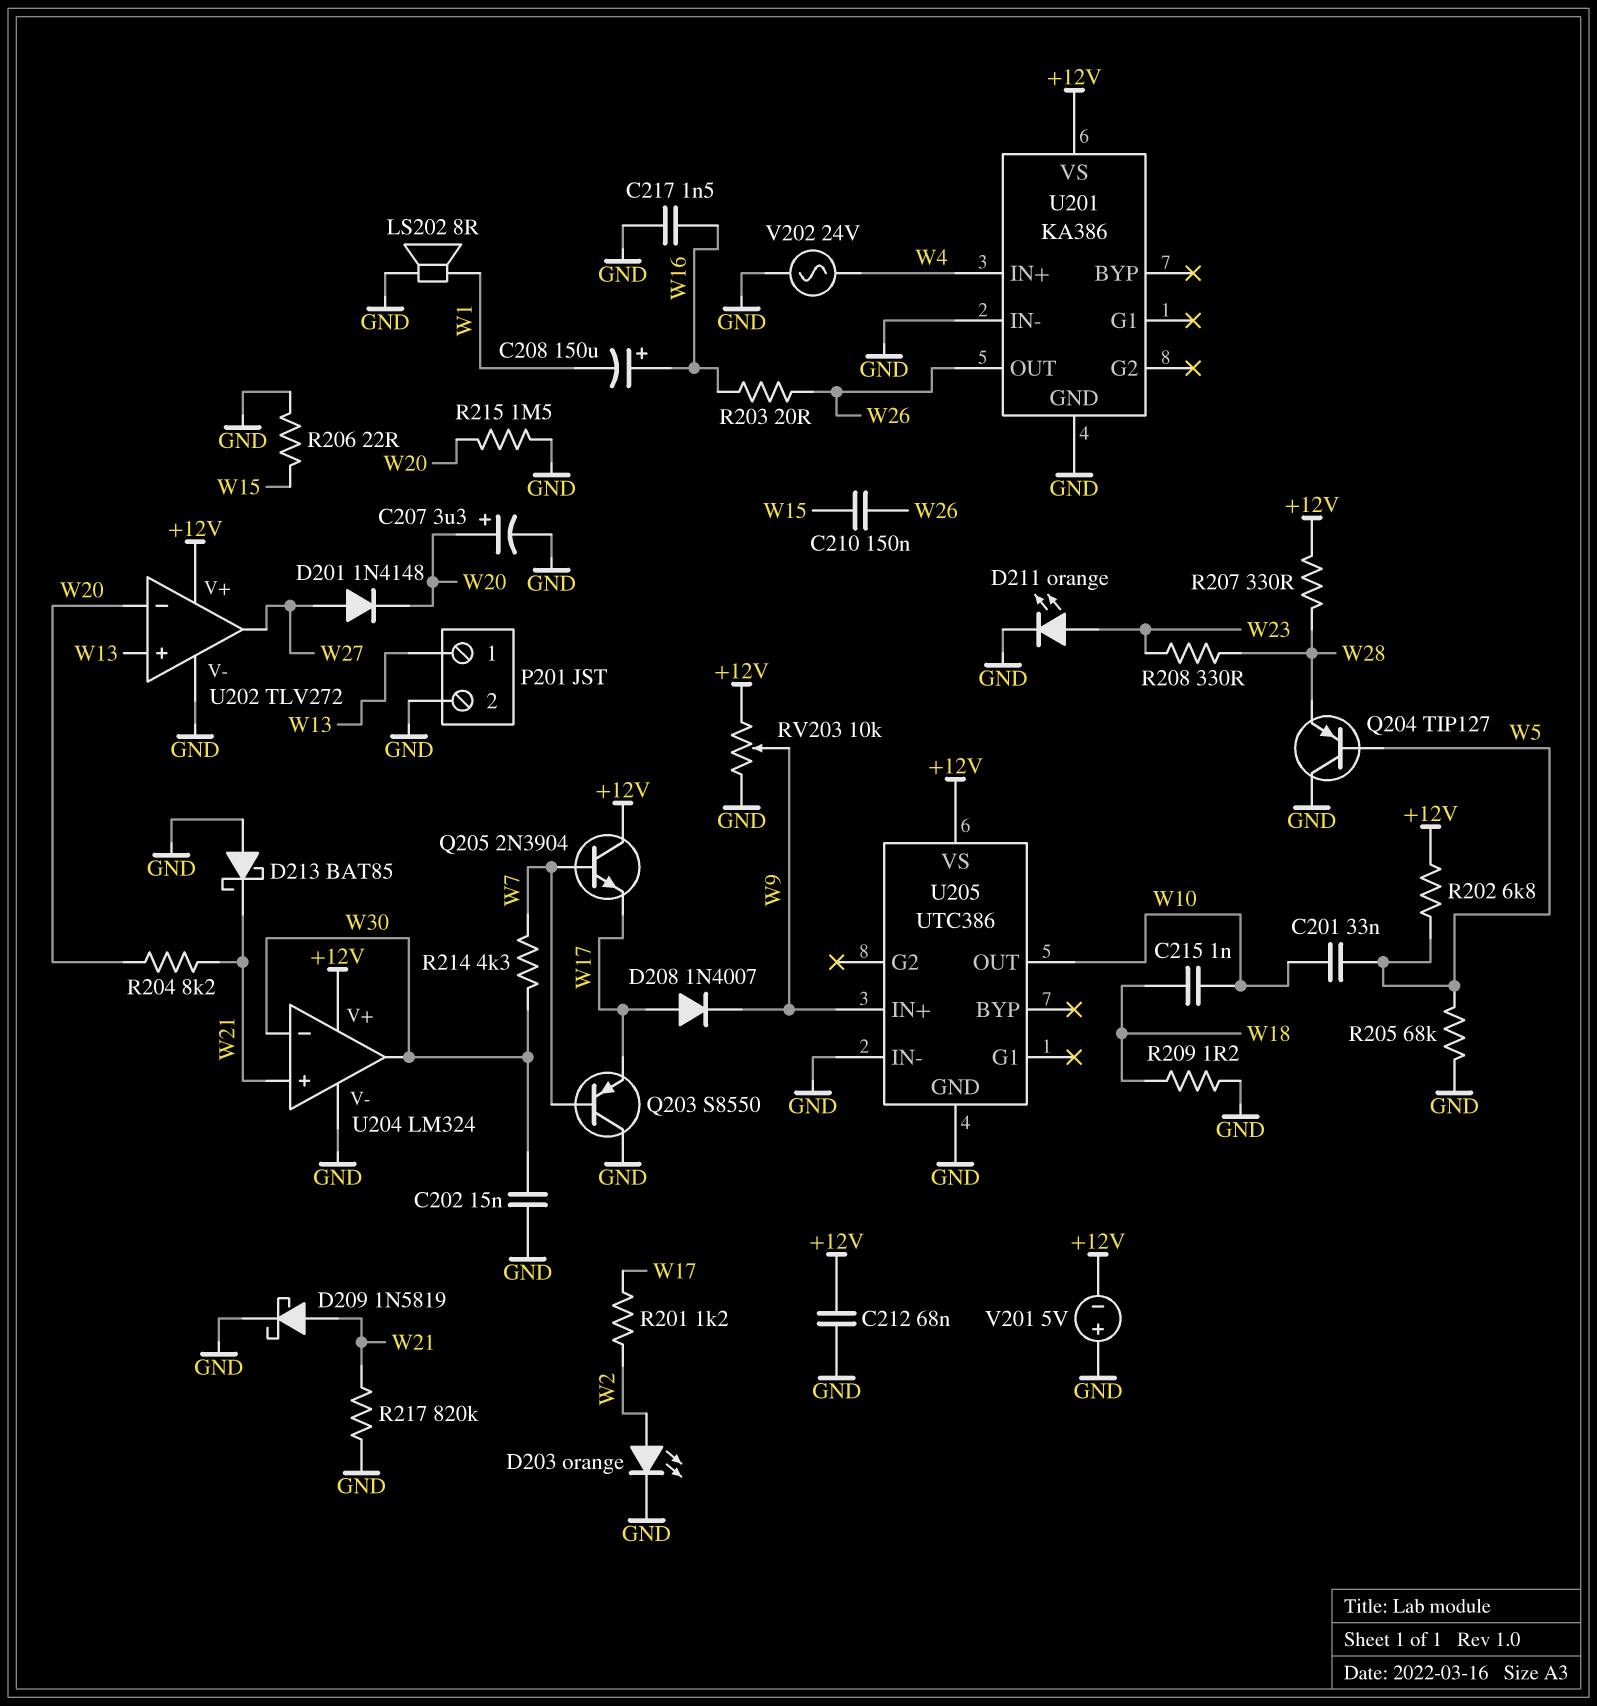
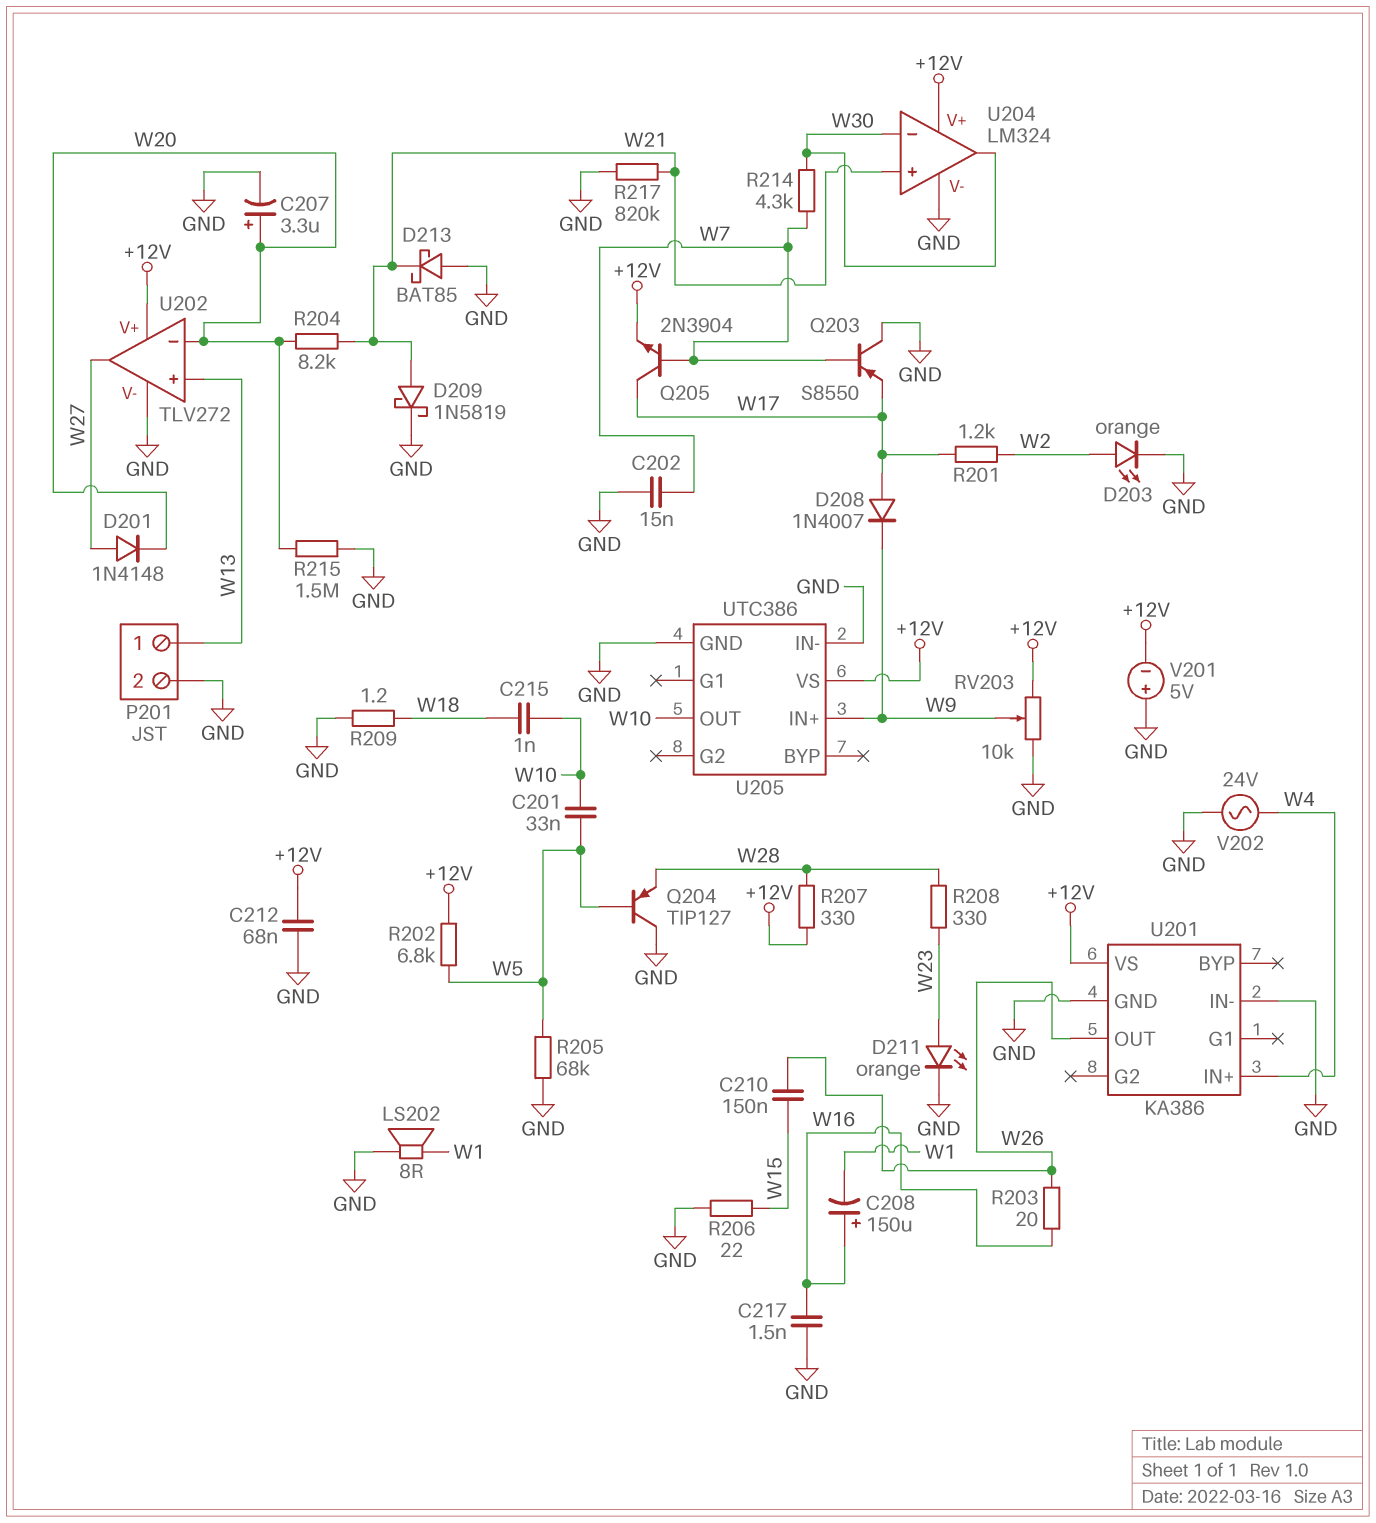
C202: 15nF (GND, W30) -> 15nF (GND, W7)
Q205: NPN 2N3904 (B W7, C +12V, E W17) -> NPN 2N3904 (B W7, C W17, E +12V)

